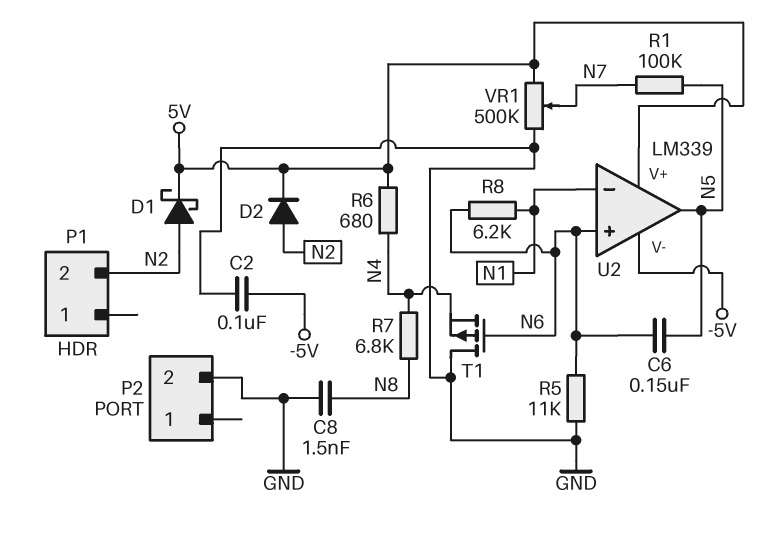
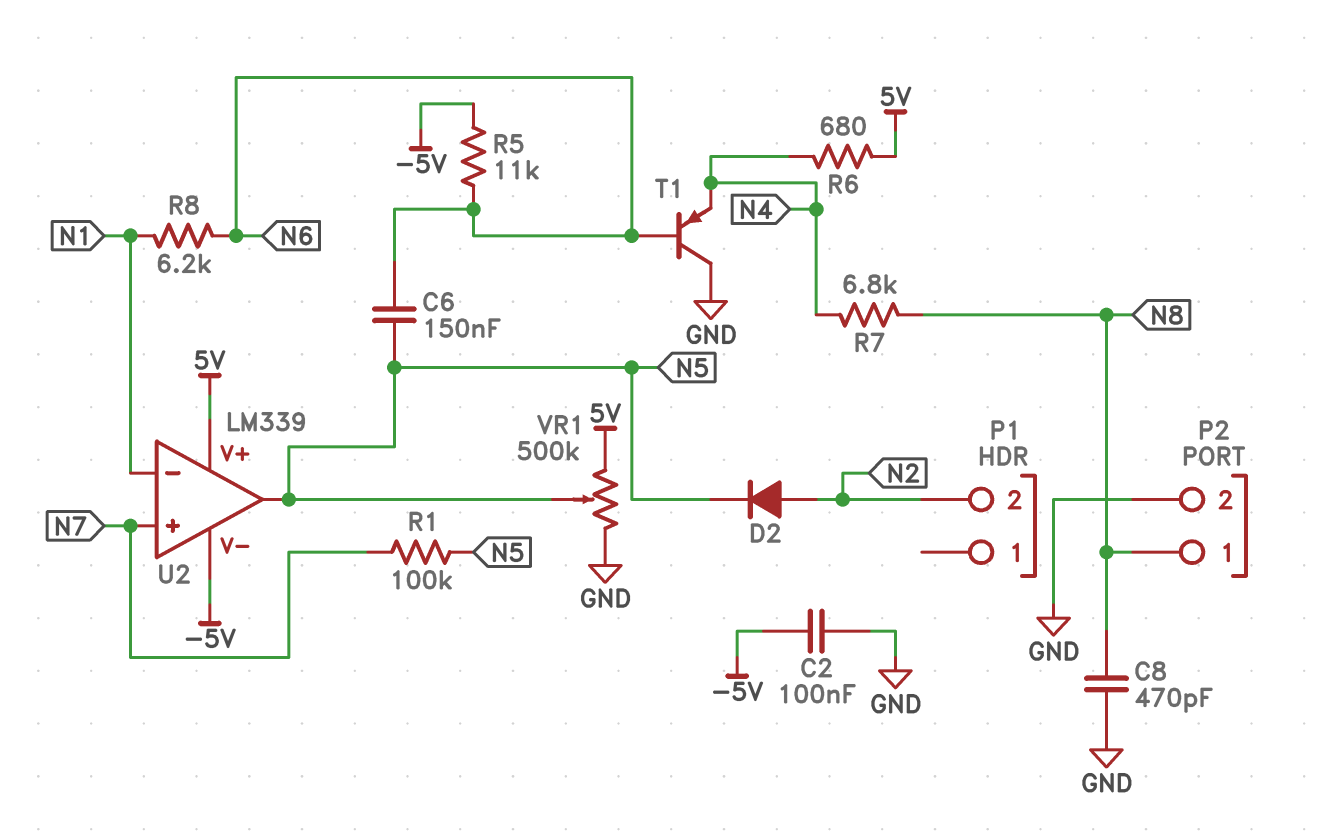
C8: 1.5nF (GND, N8) -> 470pF (GND, N8)
D1: schottky (A N2, K 5V) -> none
D2: diode (A N2, K 5V) -> diode (A N2, K N5)
P2 pin 1: none -> N8
R5: 11k (GND, N6) -> 11k (-5V, N6)
T1: PMOS (G N6, D GND, S N4) -> PNP (B N6, C GND, E N4)
U2 pin in+: N6 -> N7
VR1: 500k (5V, GND, wiper N7) -> 500k (5V, GND, wiper N5)

